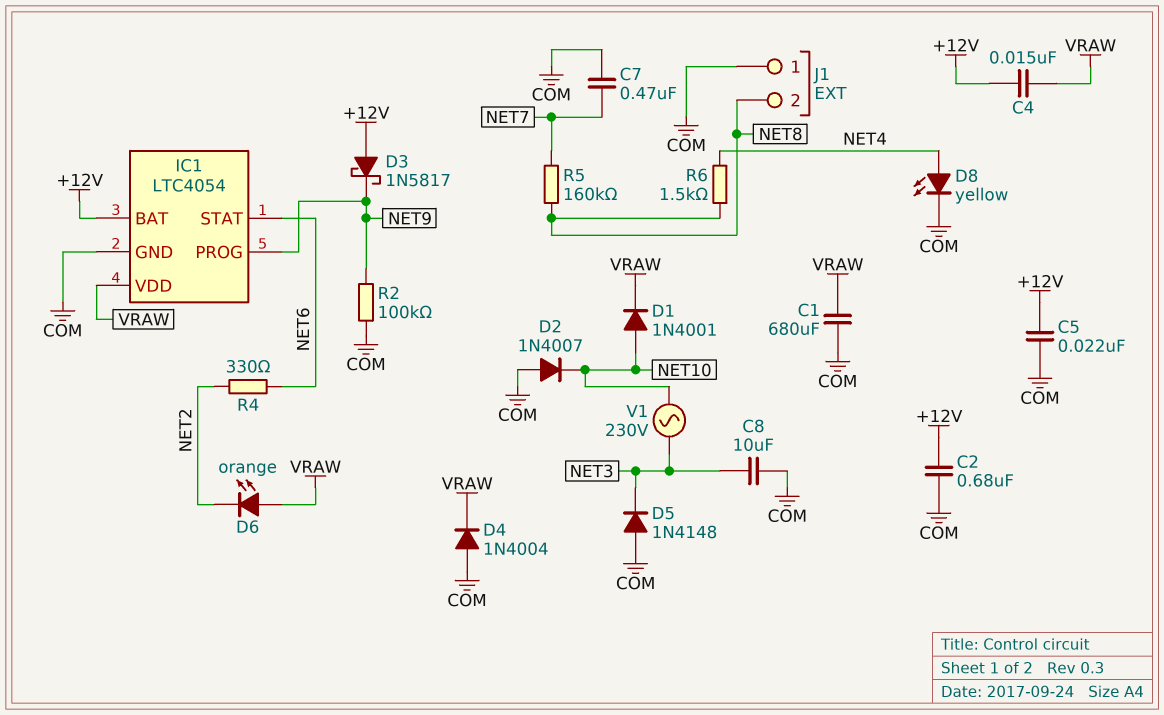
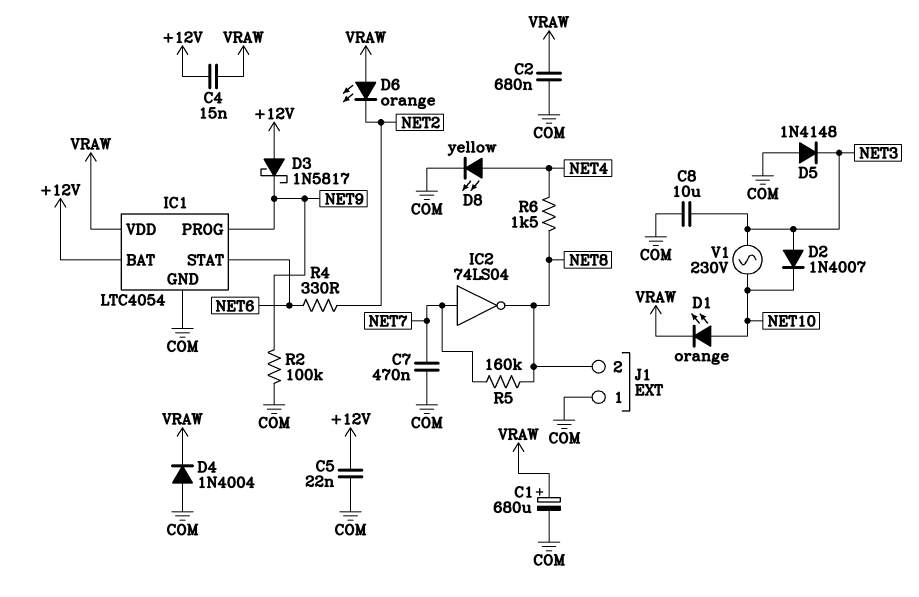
C1: 680uF (COM, VRAW) -> 680uF (plus VRAW, minus COM)
C2: 680nF (+12V, COM) -> 680nF (COM, VRAW)
D1: diode 1N4001 (A NET10, K VRAW) -> LED orange (A NET10, K VRAW)
D2: diode 1N4007 (A COM, K NET10) -> diode 1N4007 (A NET3, K NET10)
IC2: none -> NOT 74LS04 (in NET7, out NET8)

